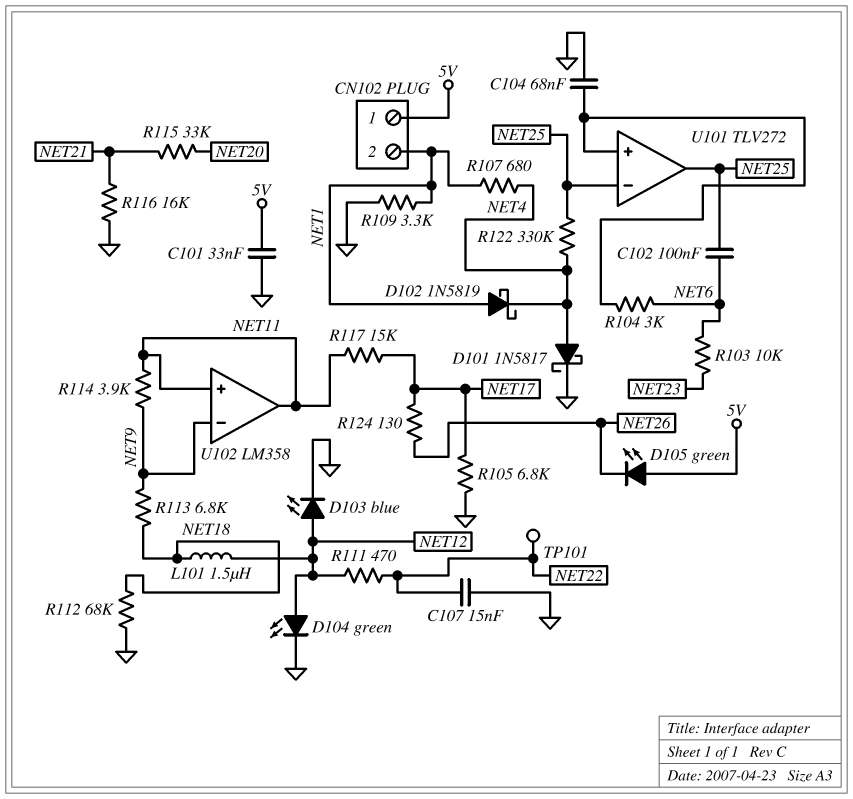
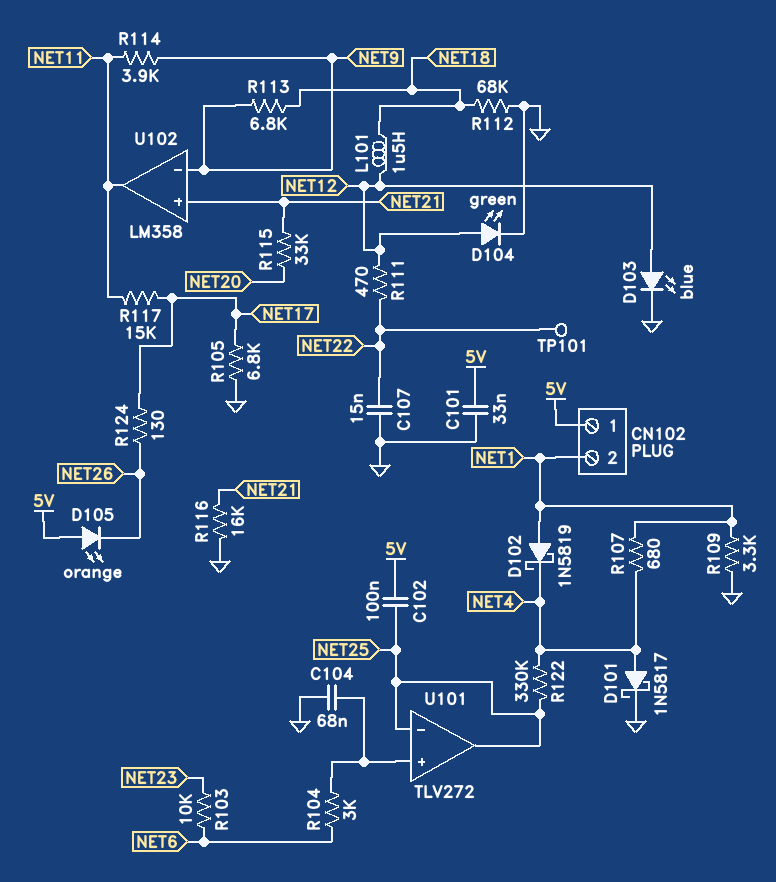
C102: 100nF (NET6, NET25) -> 100nF (5V, NET25)
D105: LED green (A 5V, K NET26) -> LED orange (A 5V, K NET26)
U102 pin in+: NET11 -> NET21

